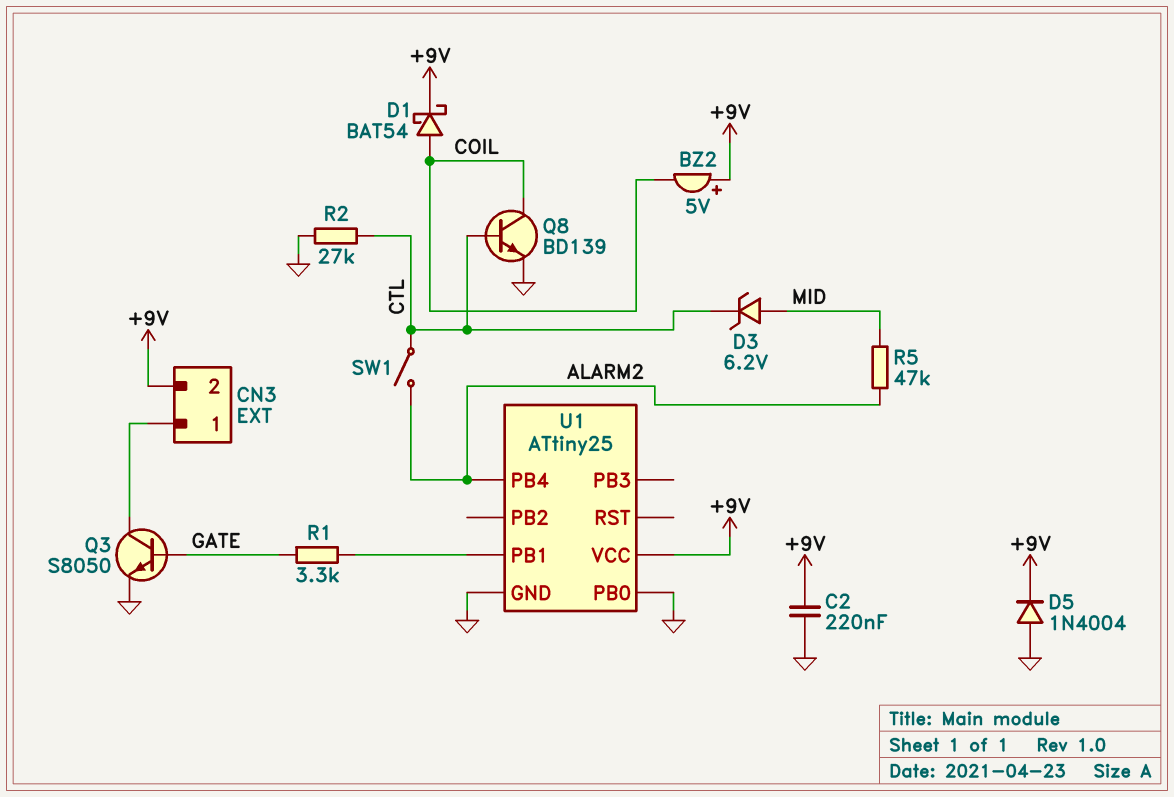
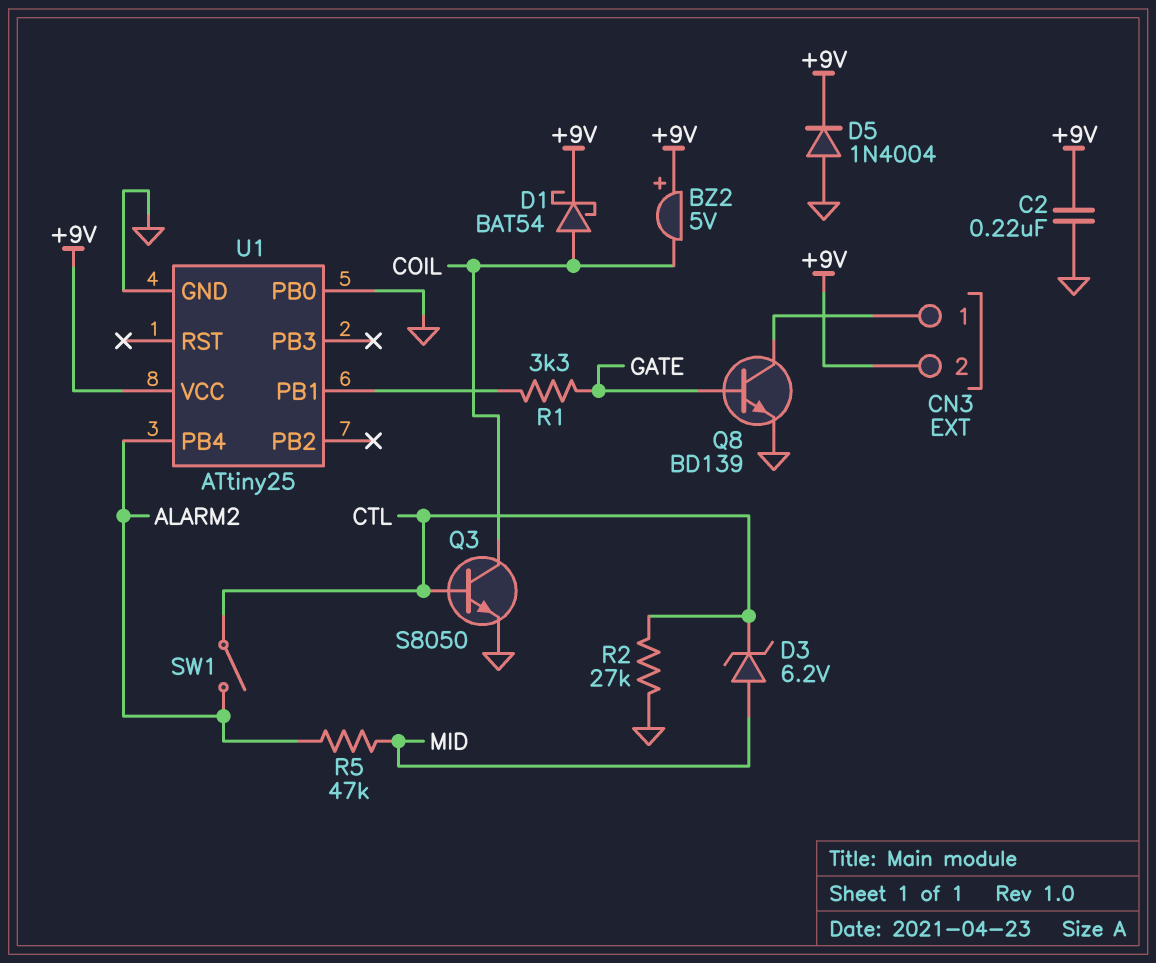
Q3: NPN S8050 (B GATE, C CN3/1, E GND) -> NPN S8050 (B CTL, C COIL, E GND)
Q8: NPN BD139 (B CTL, C COIL, E GND) -> NPN BD139 (B GATE, C CN3/1, E GND)

